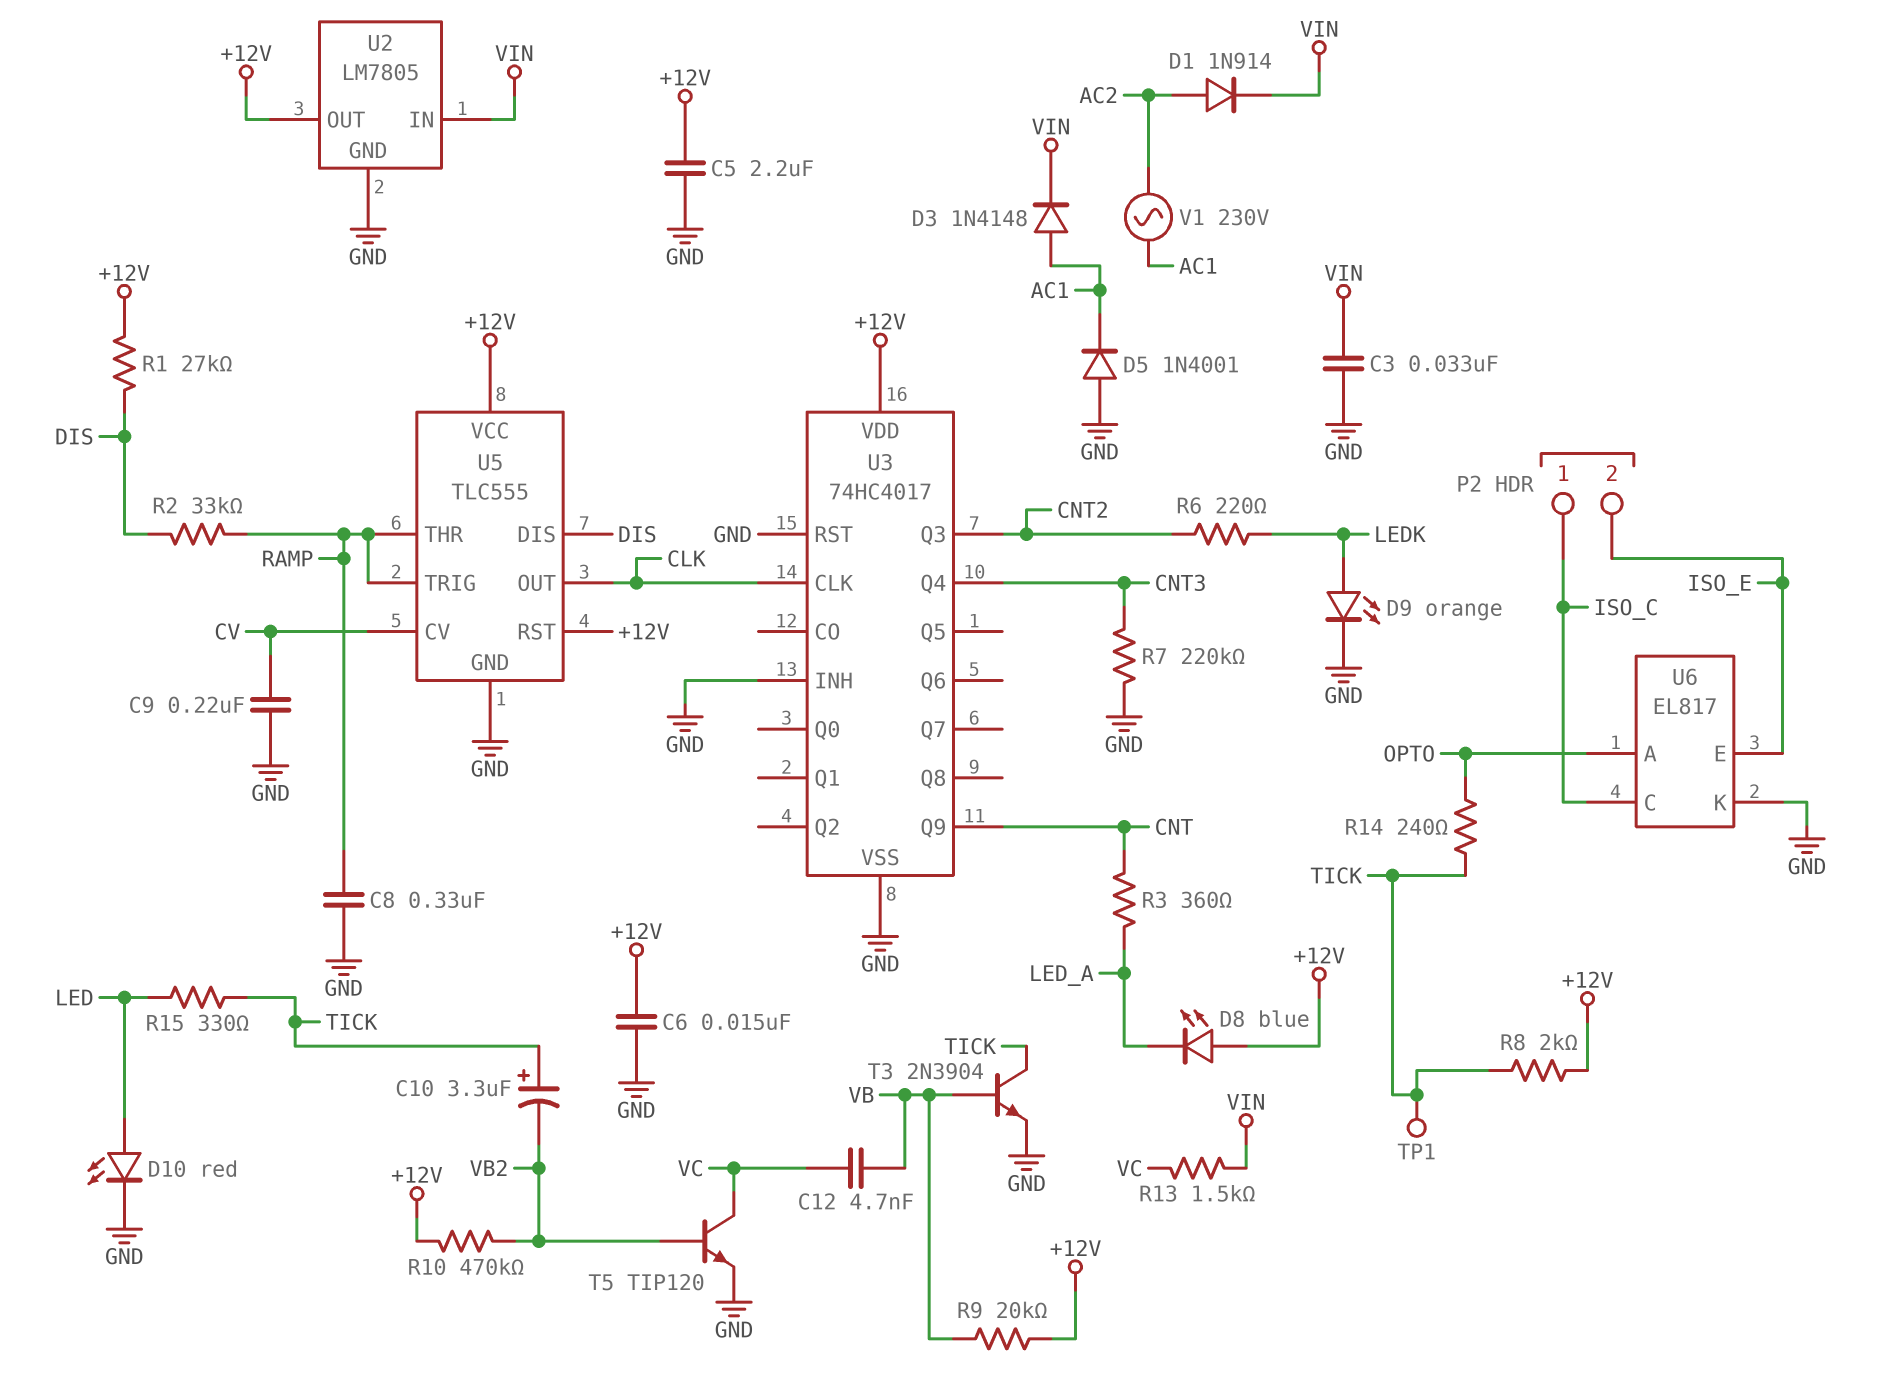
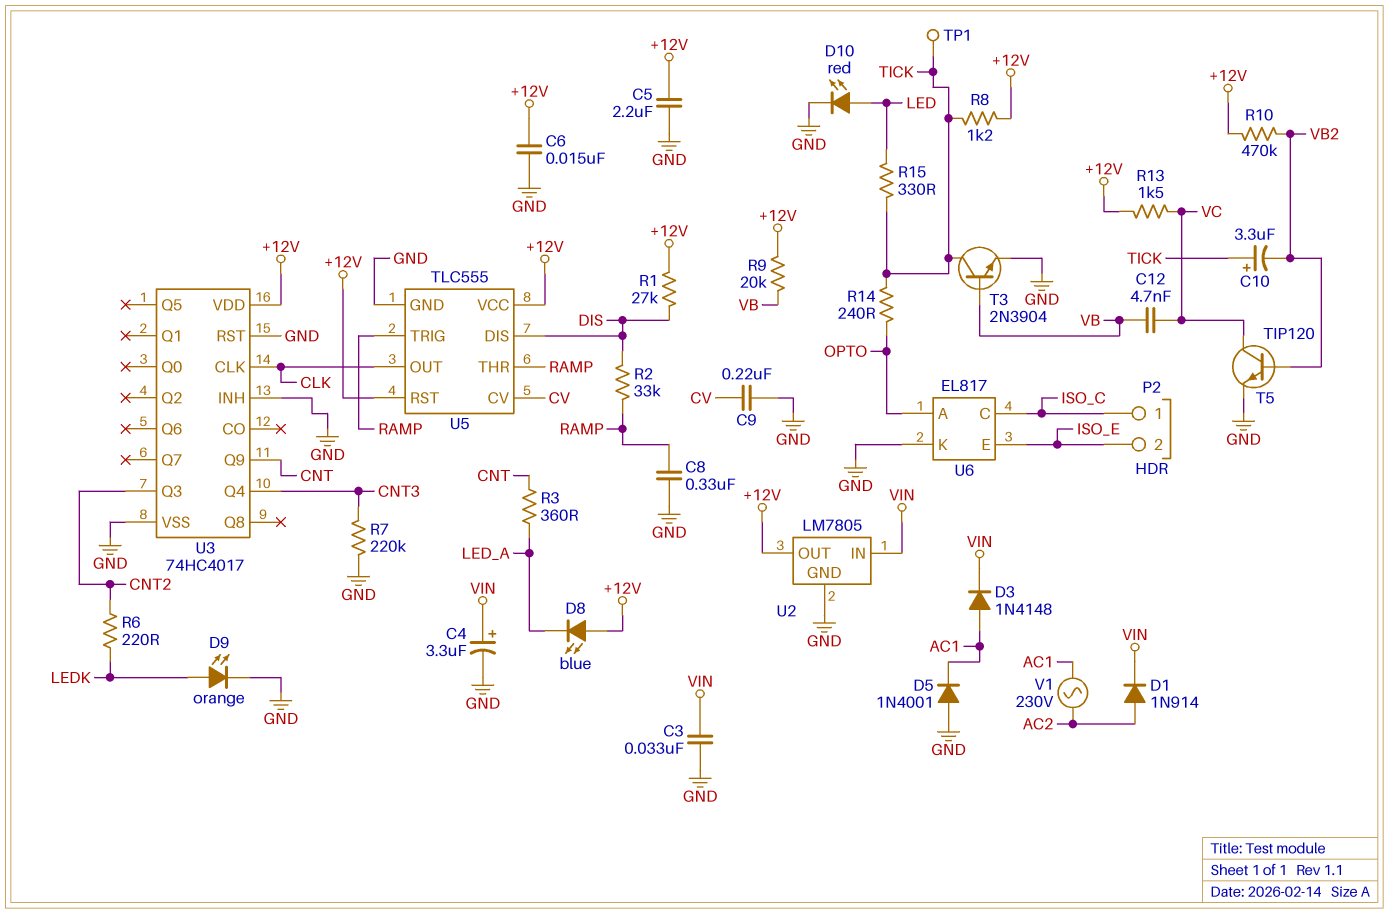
C4: none -> 3.3uF (plus VIN, minus GND)
R8: 2k (+12V, TICK) -> 1.2k (+12V, TICK)
R13: 1.5k (VC, VIN) -> 1.5k (+12V, VC)

